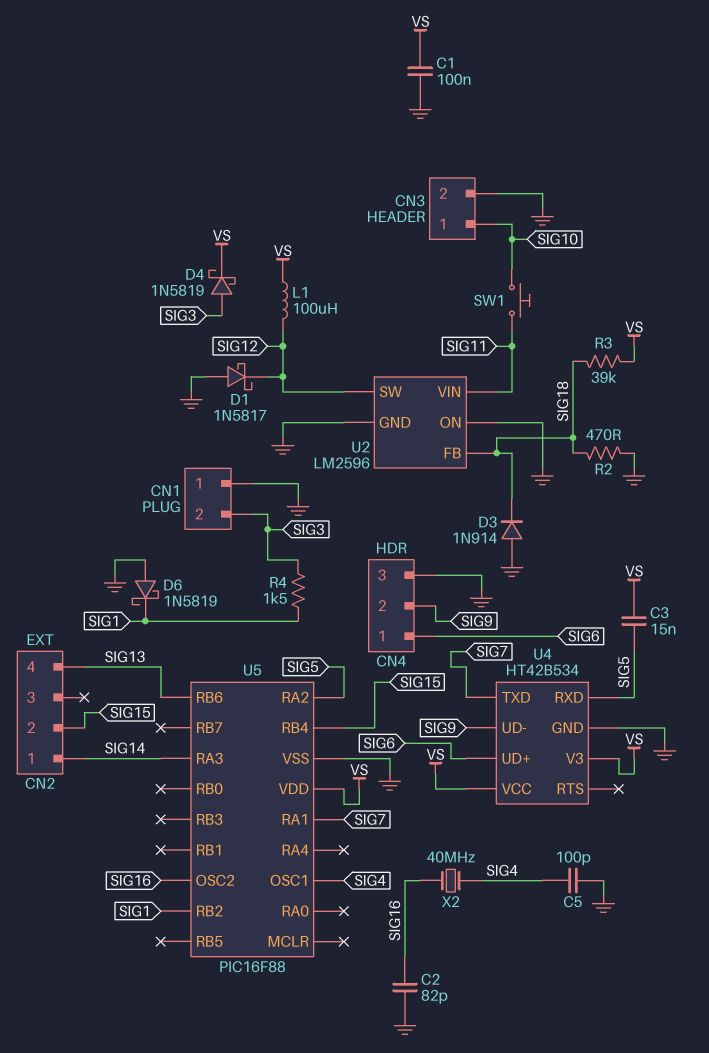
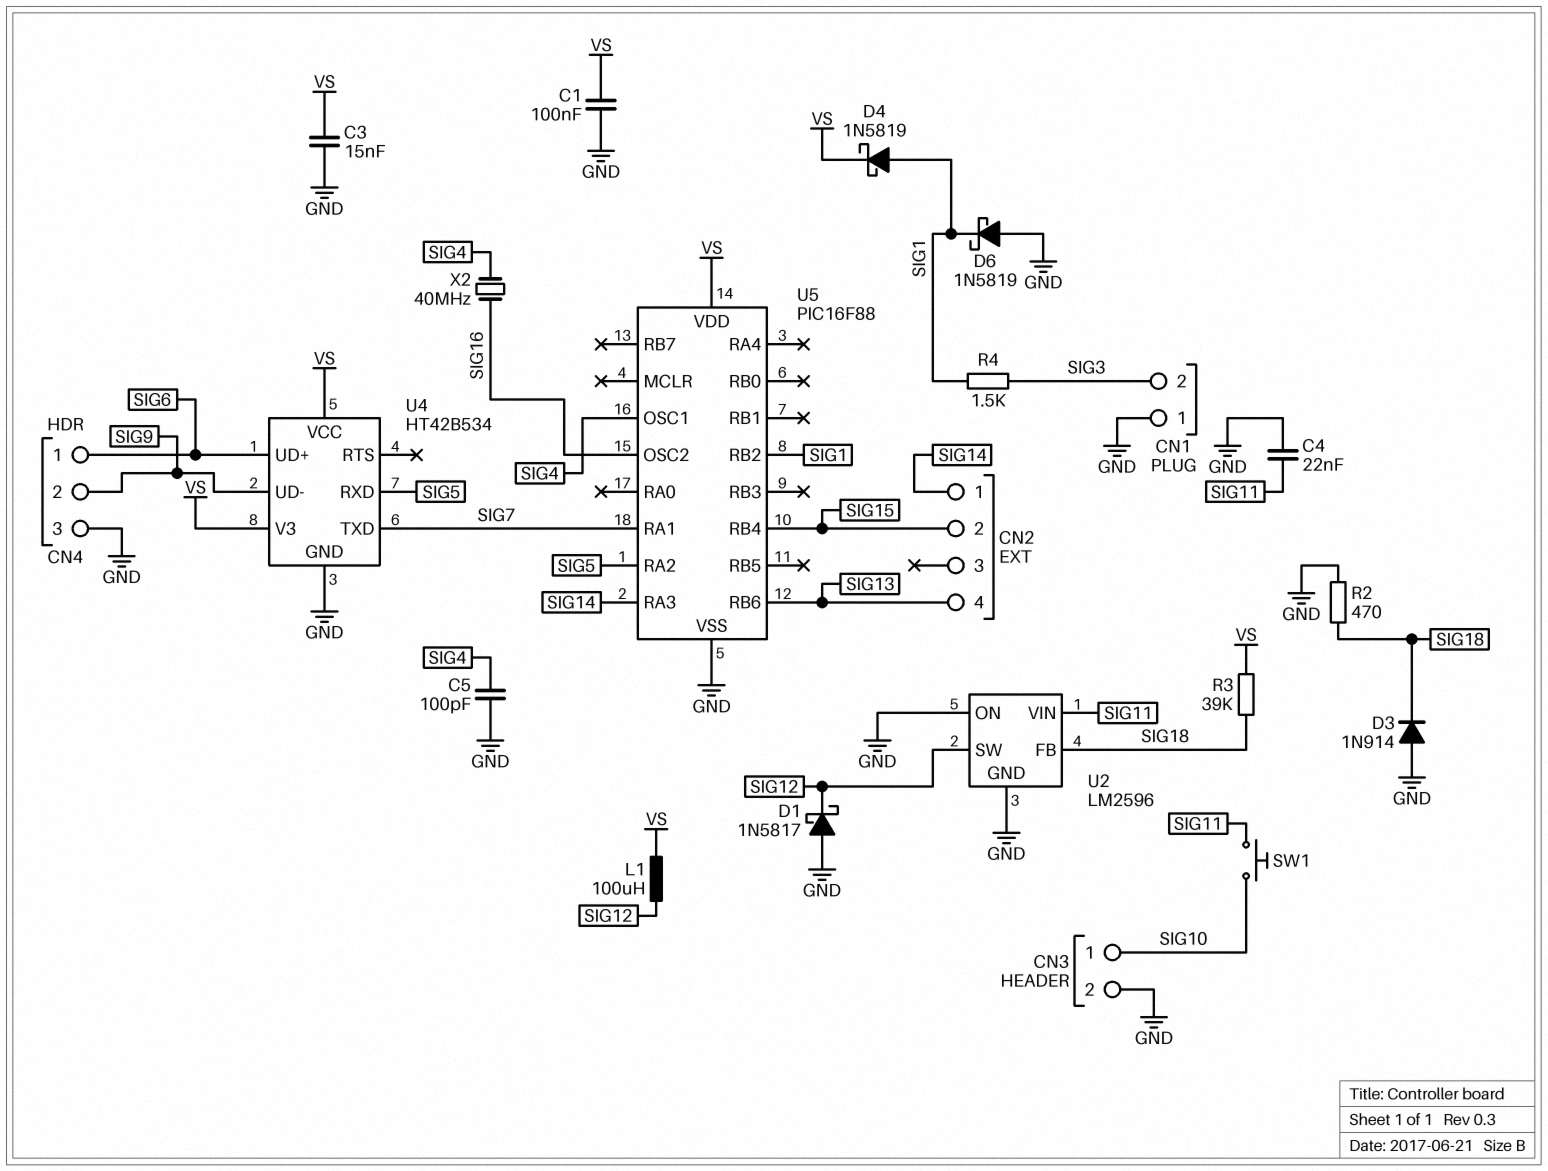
C2: 82pF (GND, SIG16) -> none
C3: 15nF (SIG5, VS) -> 15nF (GND, VS)
C4: none -> 22nF (GND, SIG11)
D4: schottky 1N5819 (A SIG3, K VS) -> schottky 1N5819 (A SIG1, K VS)

